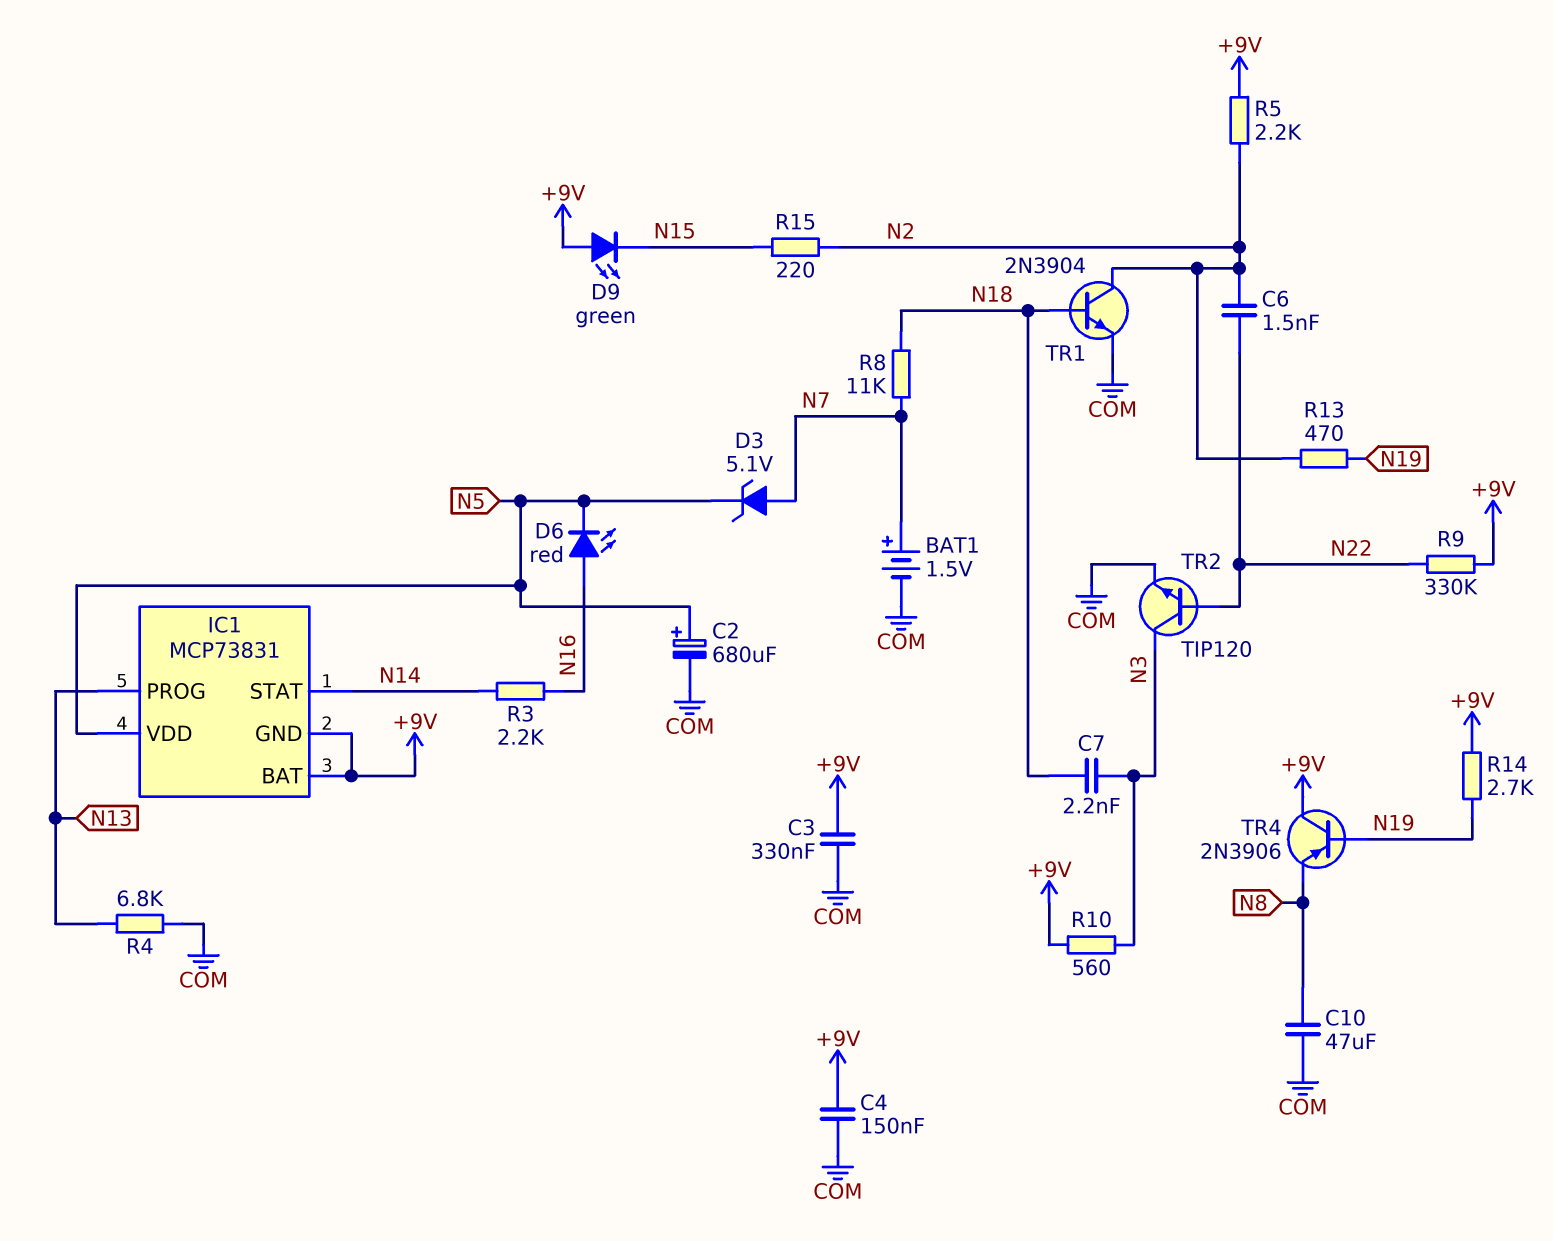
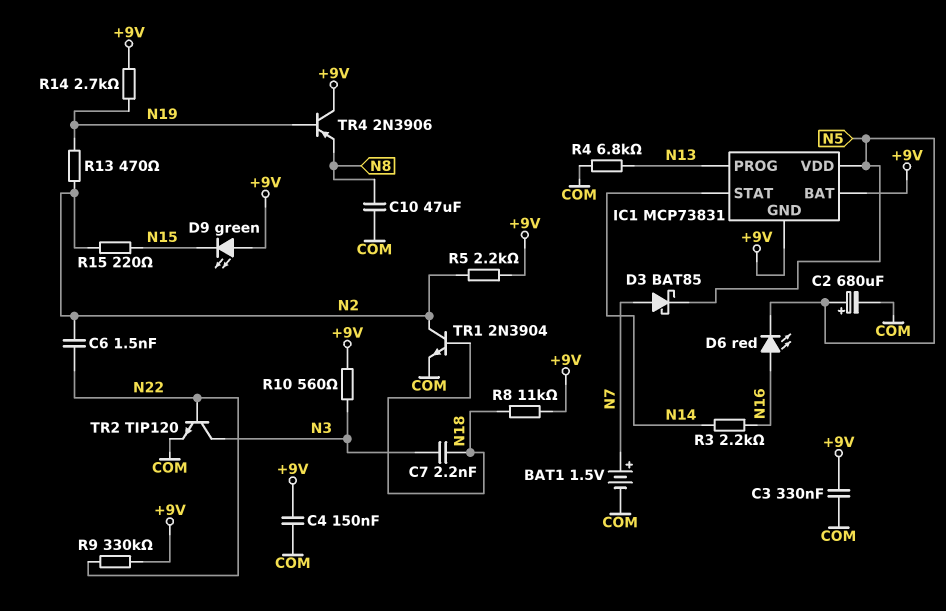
D3: zener 5.1V (A N7, K N5) -> schottky BAT85 (A N7, K N5)
R8: 11k (N7, N18) -> 11k (+9V, N18)

